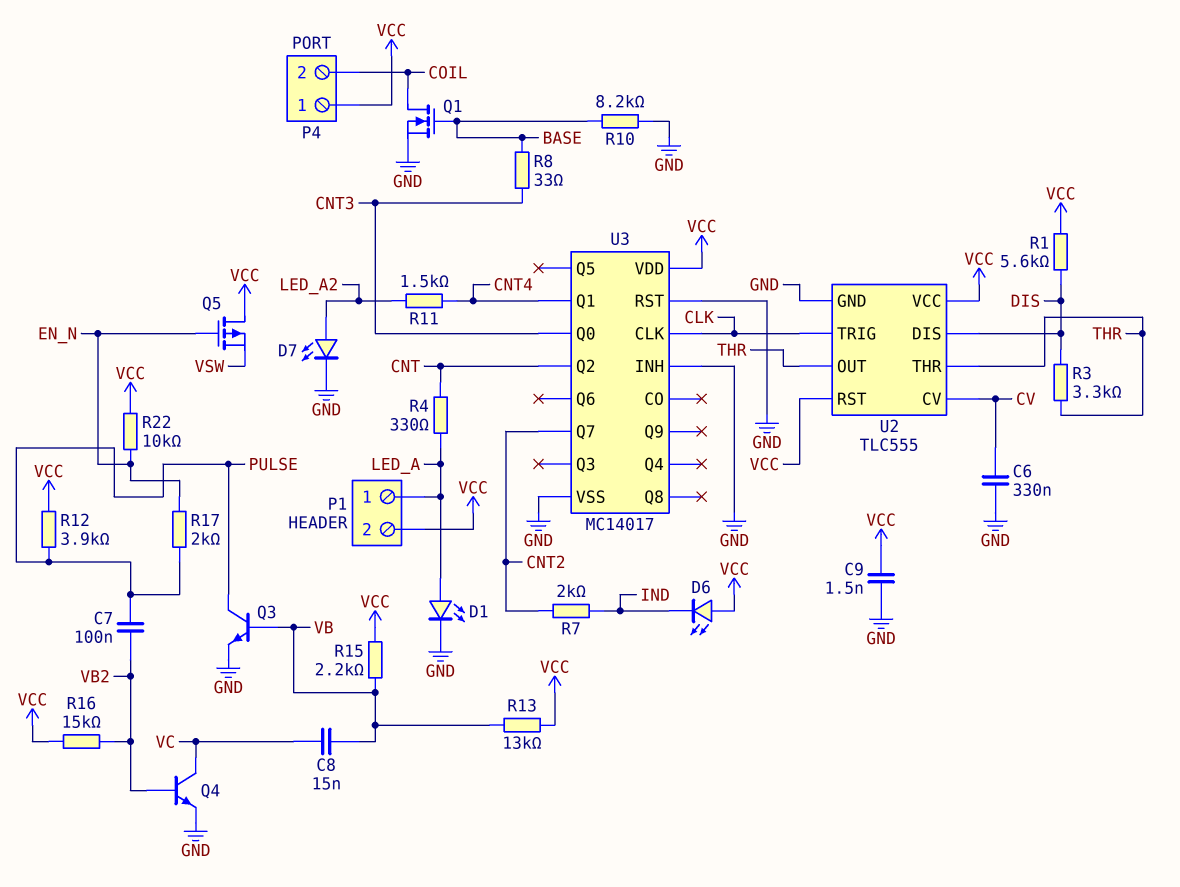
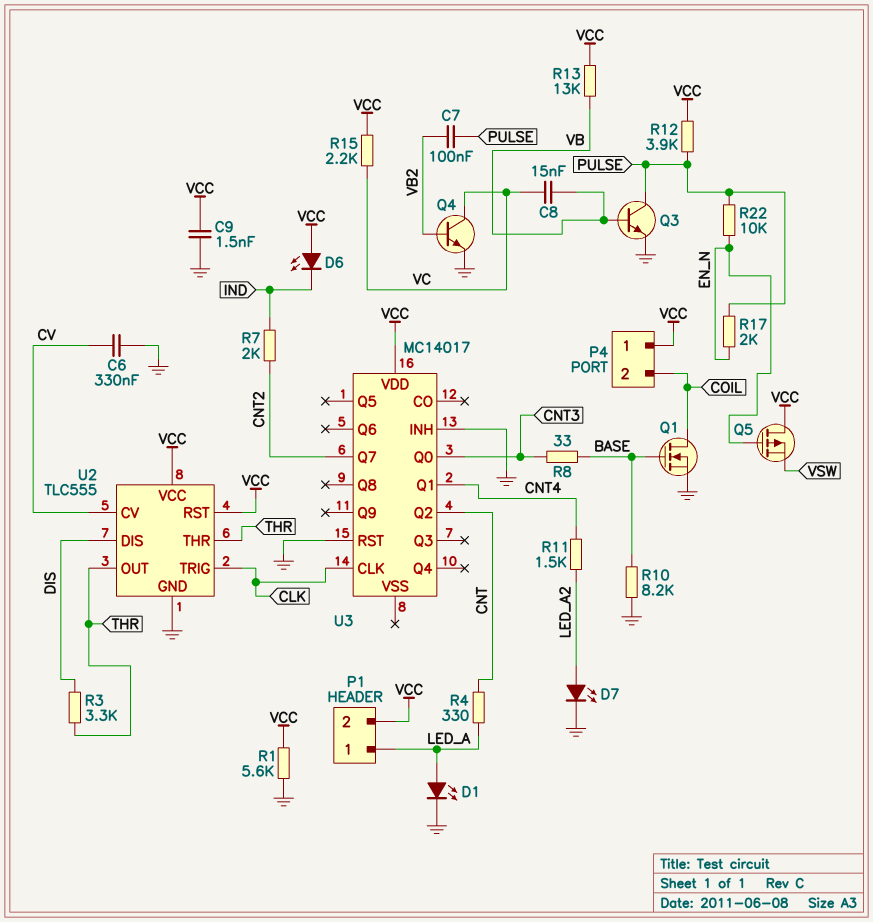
R1: 5.6k (DIS, VCC) -> 5.6k (GND, VCC)
R15: 2.2k (VB, VCC) -> 2.2k (VC, VCC)
R16: 15k (VB2, VCC) -> none
R22: 10k (EN_N, VCC) -> 10k (EN_N, PULSE)
U3 pin VSS: GND -> none

